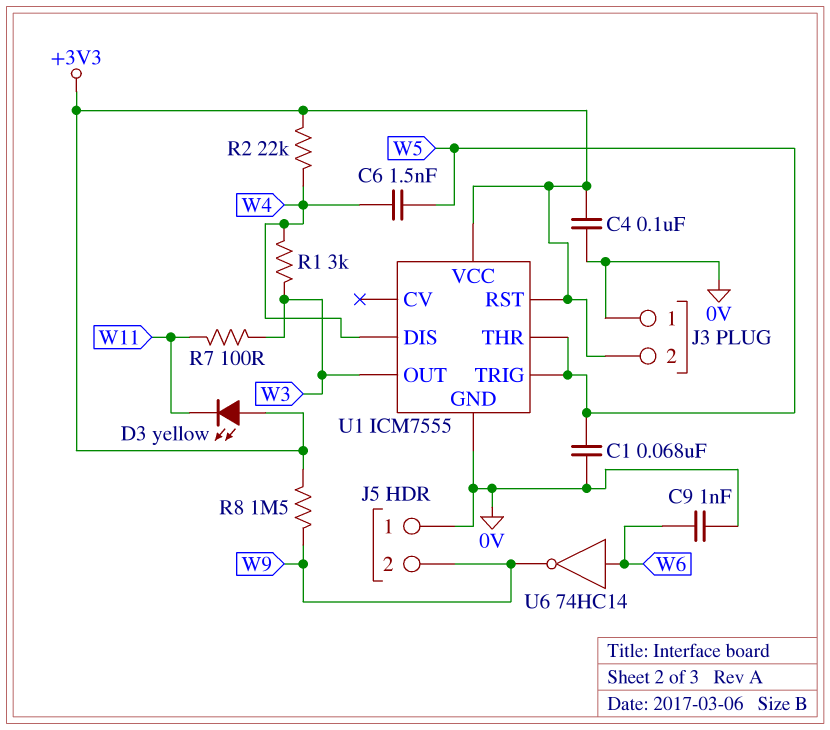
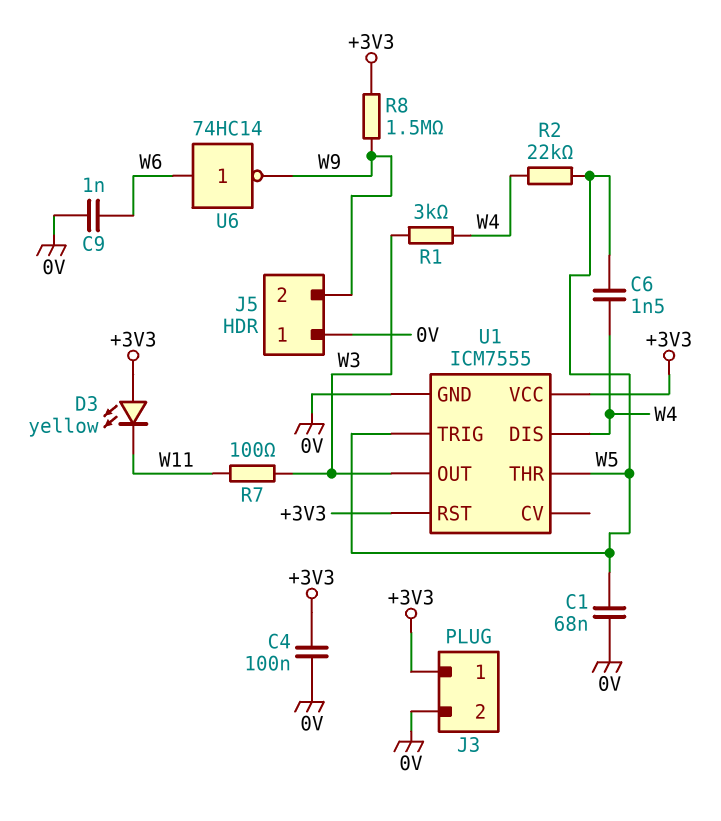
J3 pin 1: 0V -> +3V3
J3 pin 2: +3V3 -> 0V
R2: 22k (+3V3, W4) -> 22k (W4, W5)

